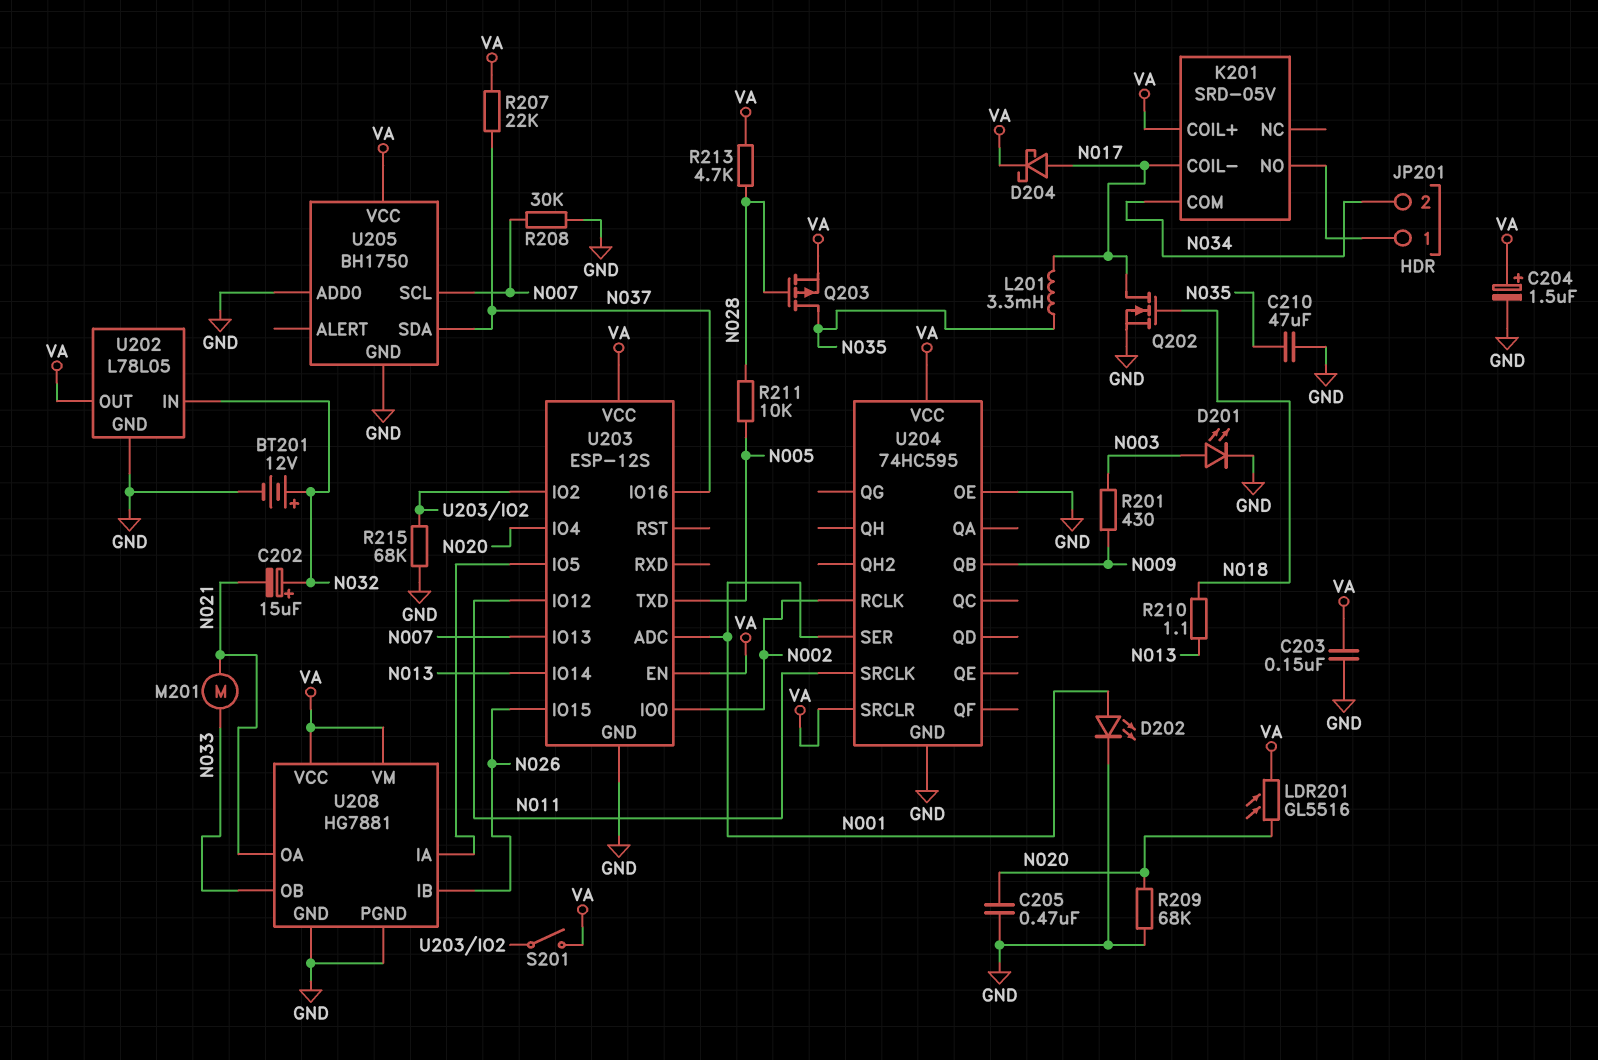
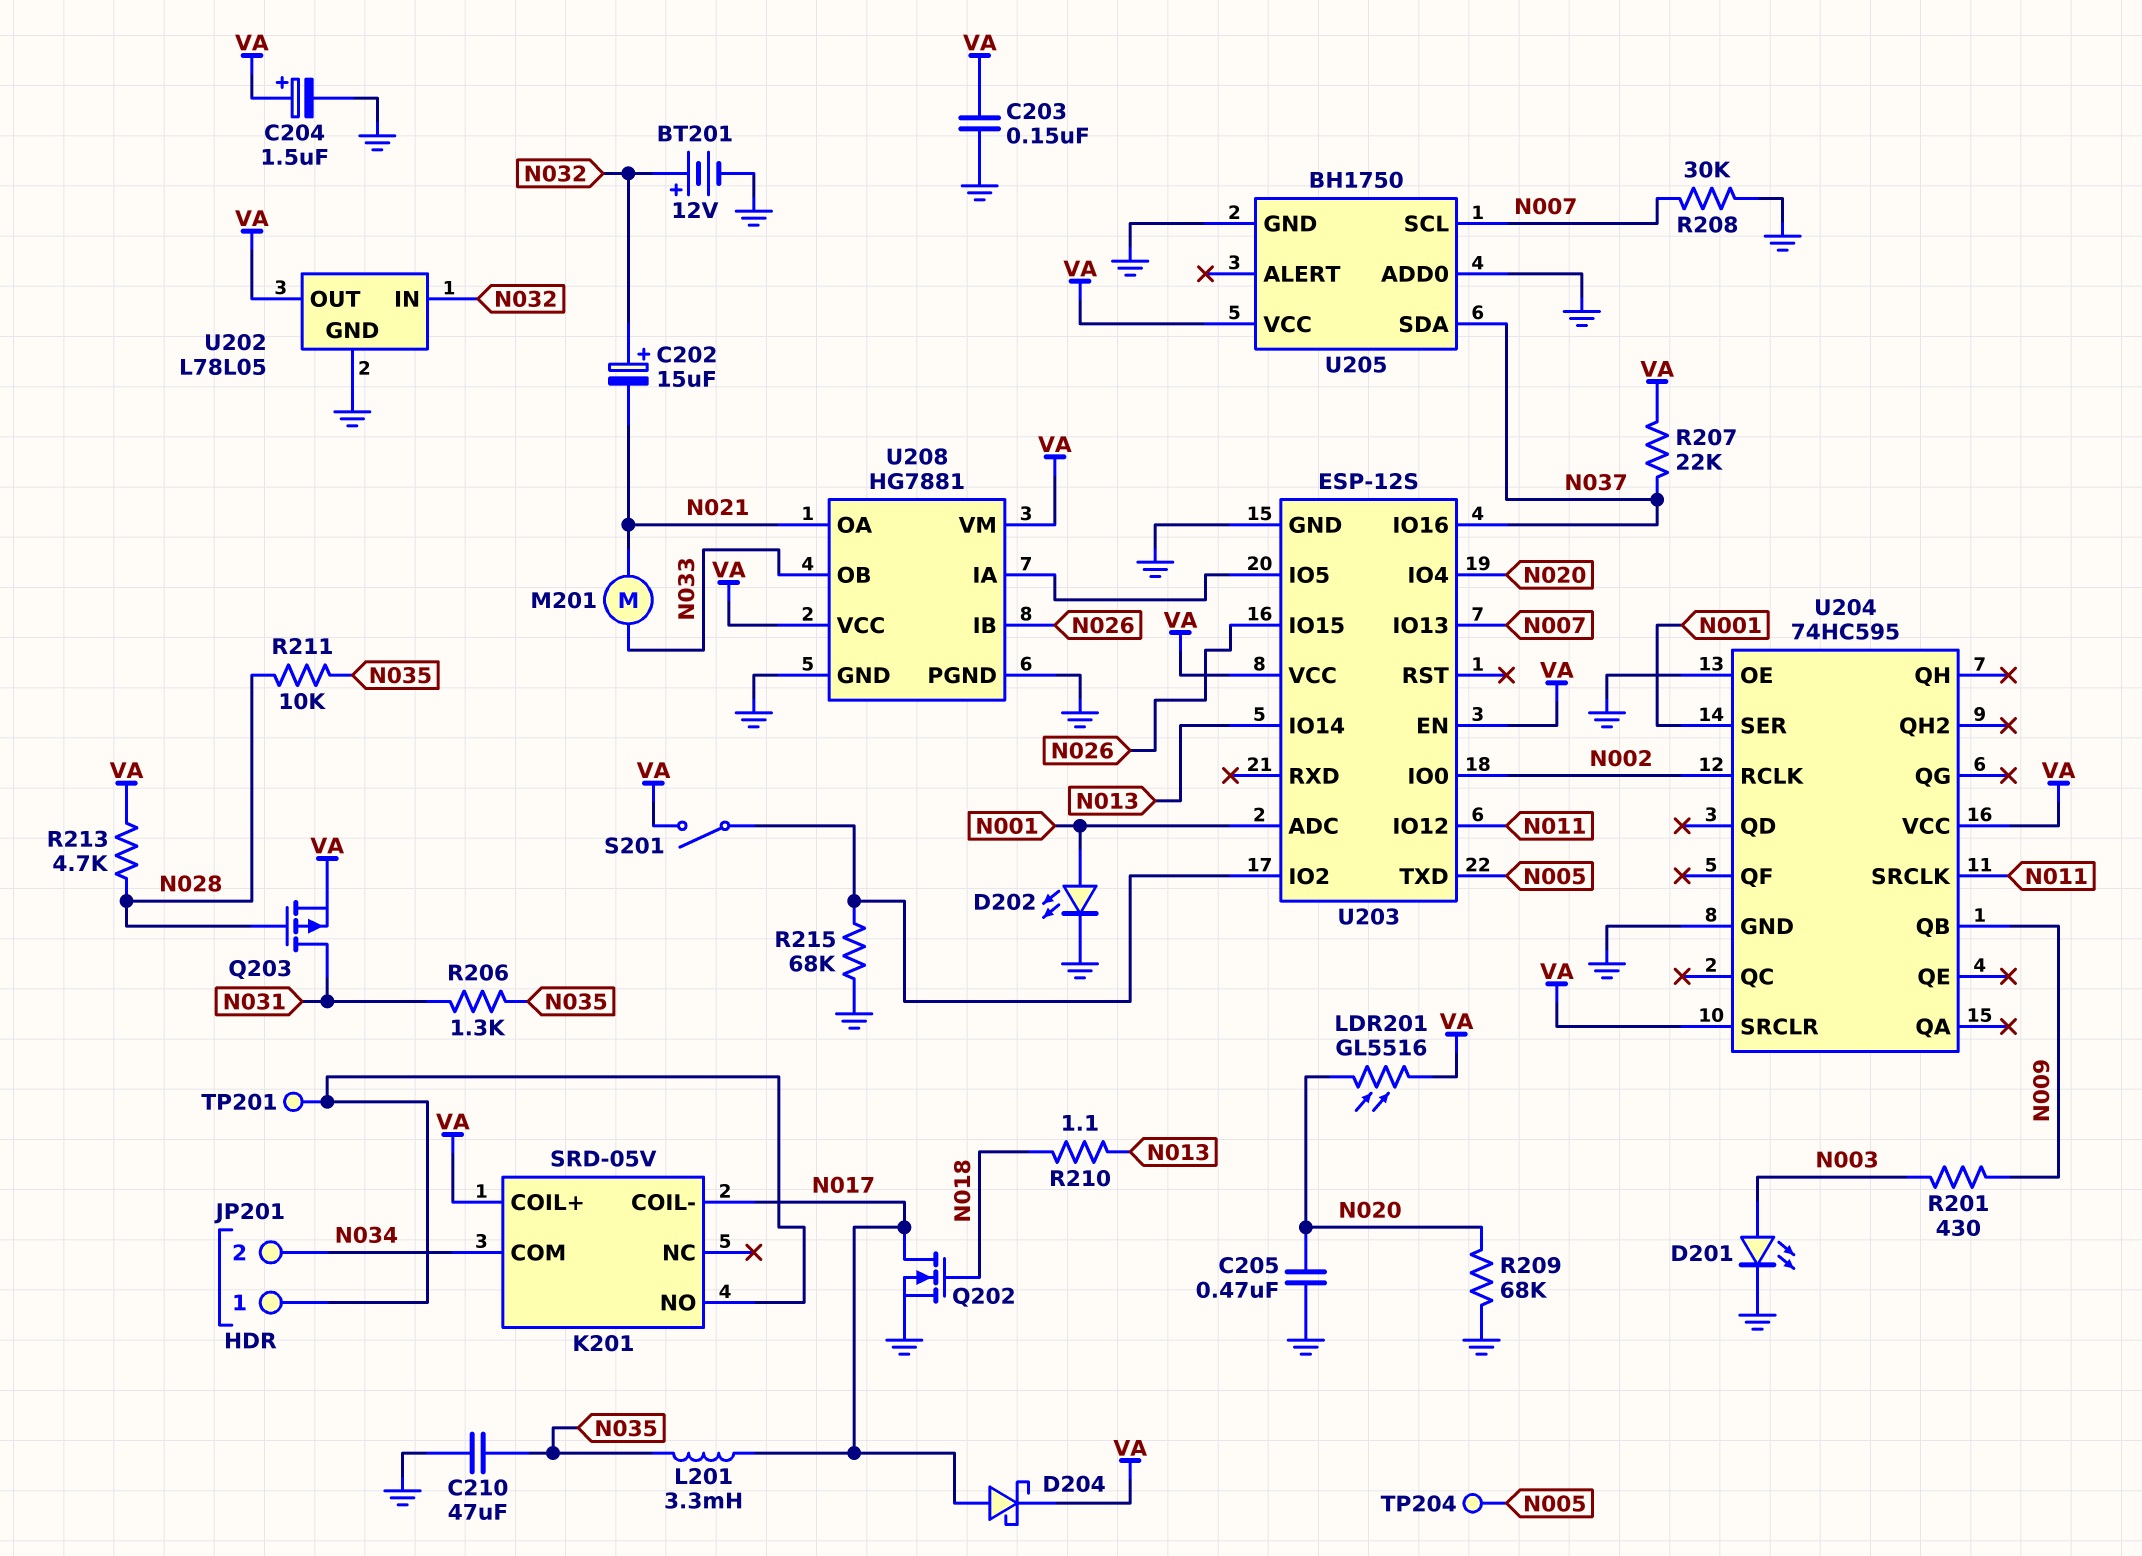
Q203: PMOS (G N028, D N035, S VA) -> PMOS (G N028, D N031, S VA)
R206: none -> 1.3k (N031, N035)
R211: 10k (N005, N028) -> 10k (N028, N035)
TP201: none -> test point (JP201/1)
TP204: none -> test point (N005)

